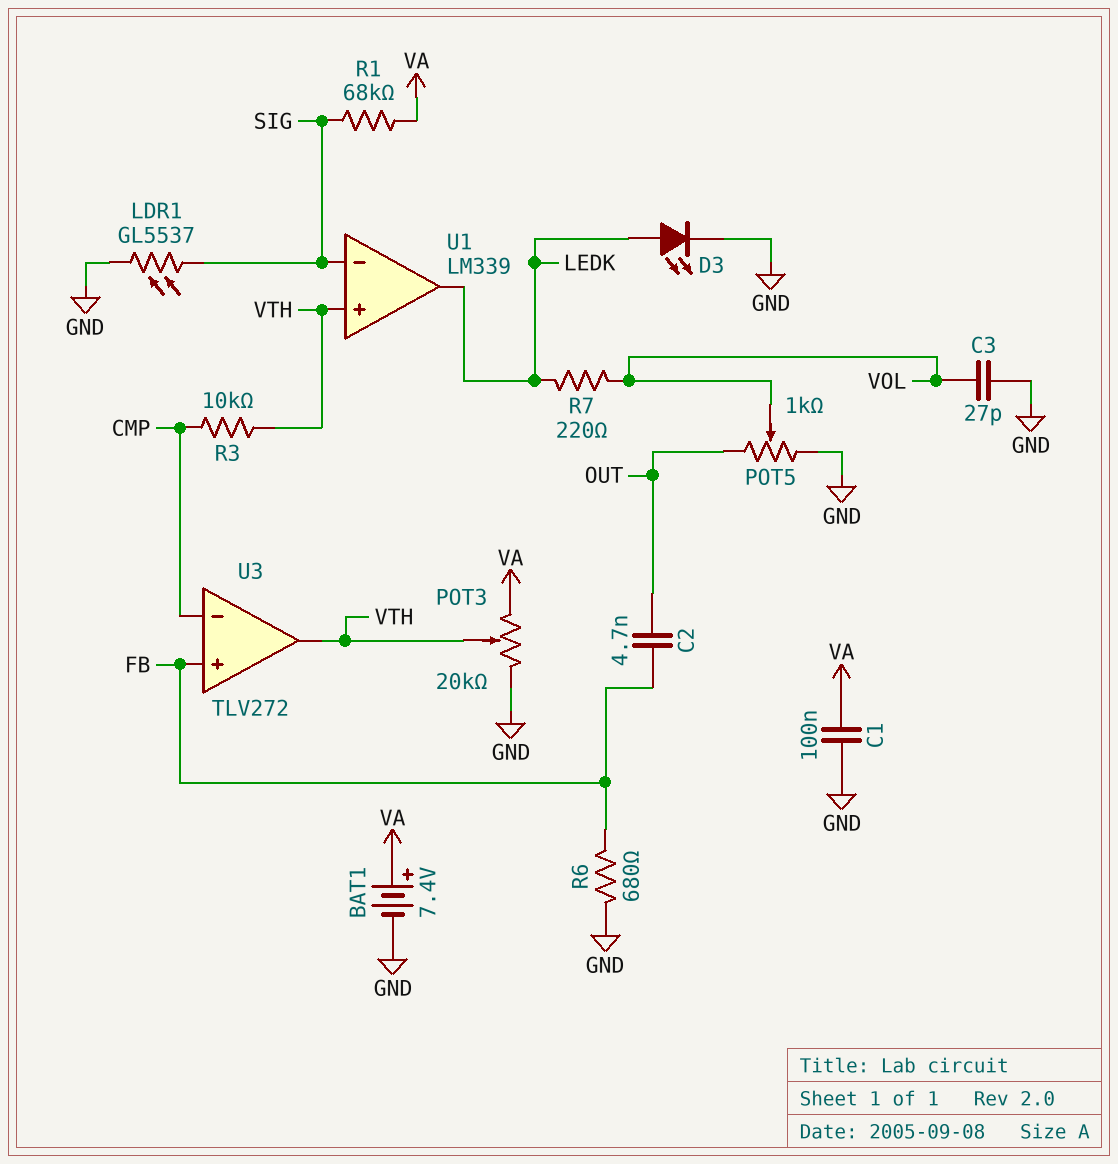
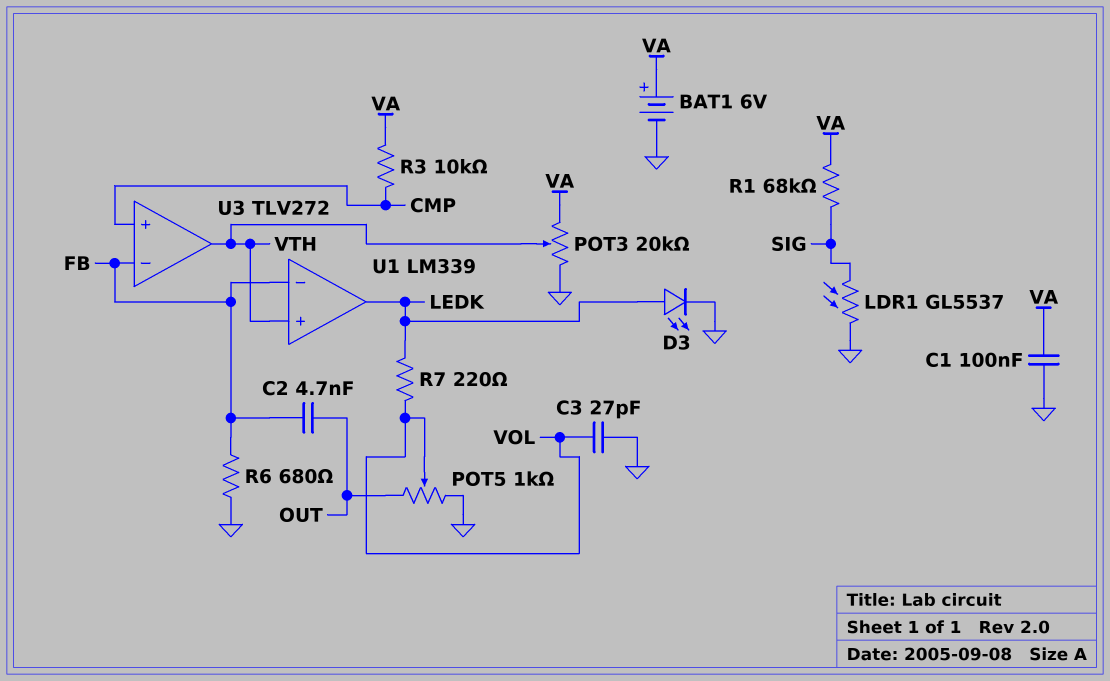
BAT1: 7.4V (plus VA, minus GND) -> 6V (plus VA, minus GND)
R3: 10k (CMP, VTH) -> 10k (CMP, VA)
U1 pin in-: SIG -> FB
U3 pin in+: FB -> CMP
U3 pin in-: CMP -> FB

